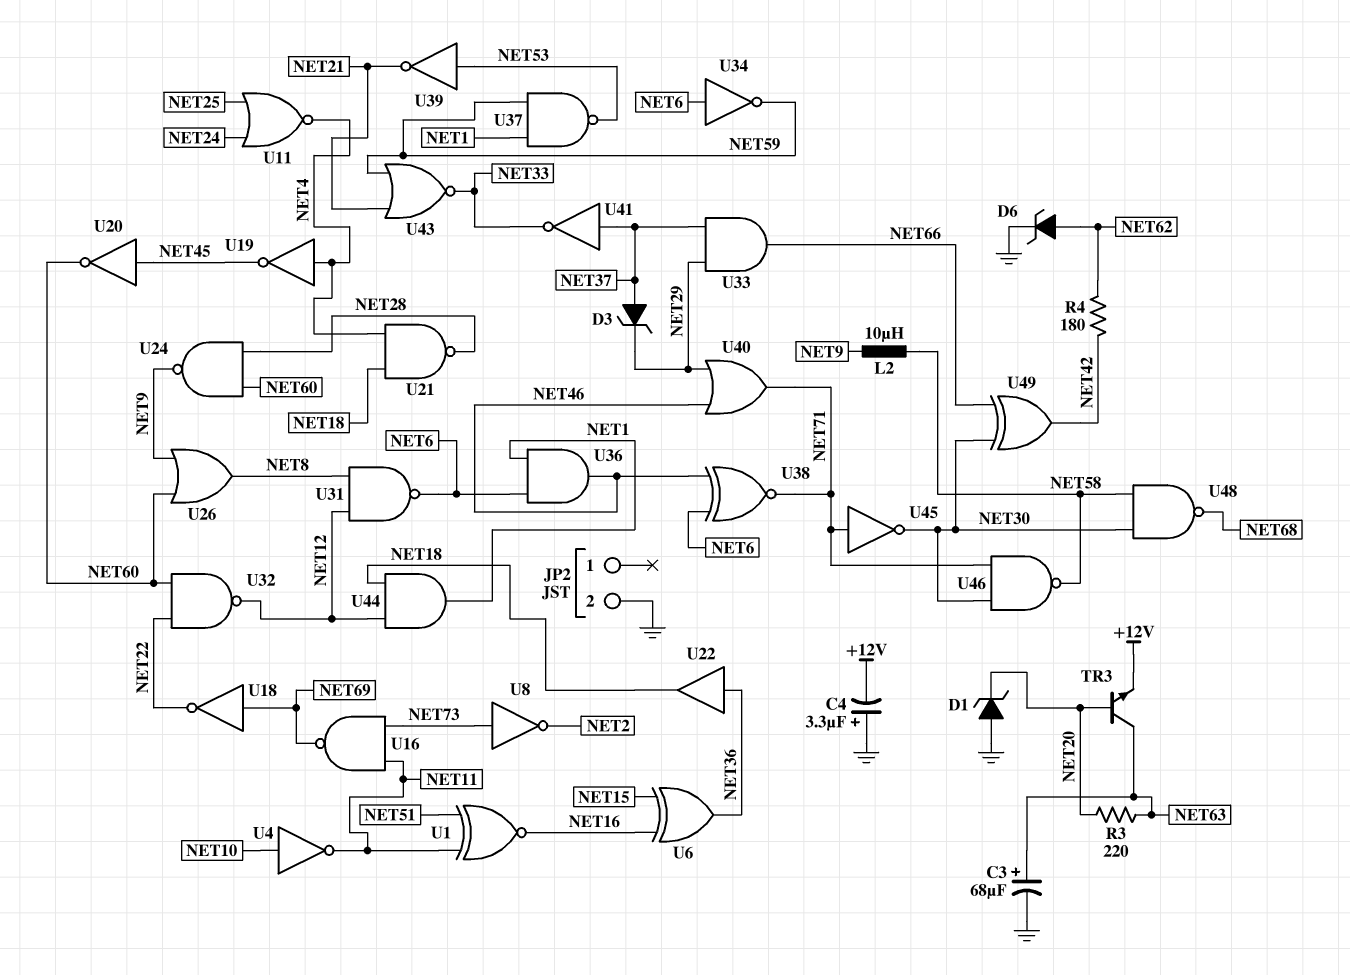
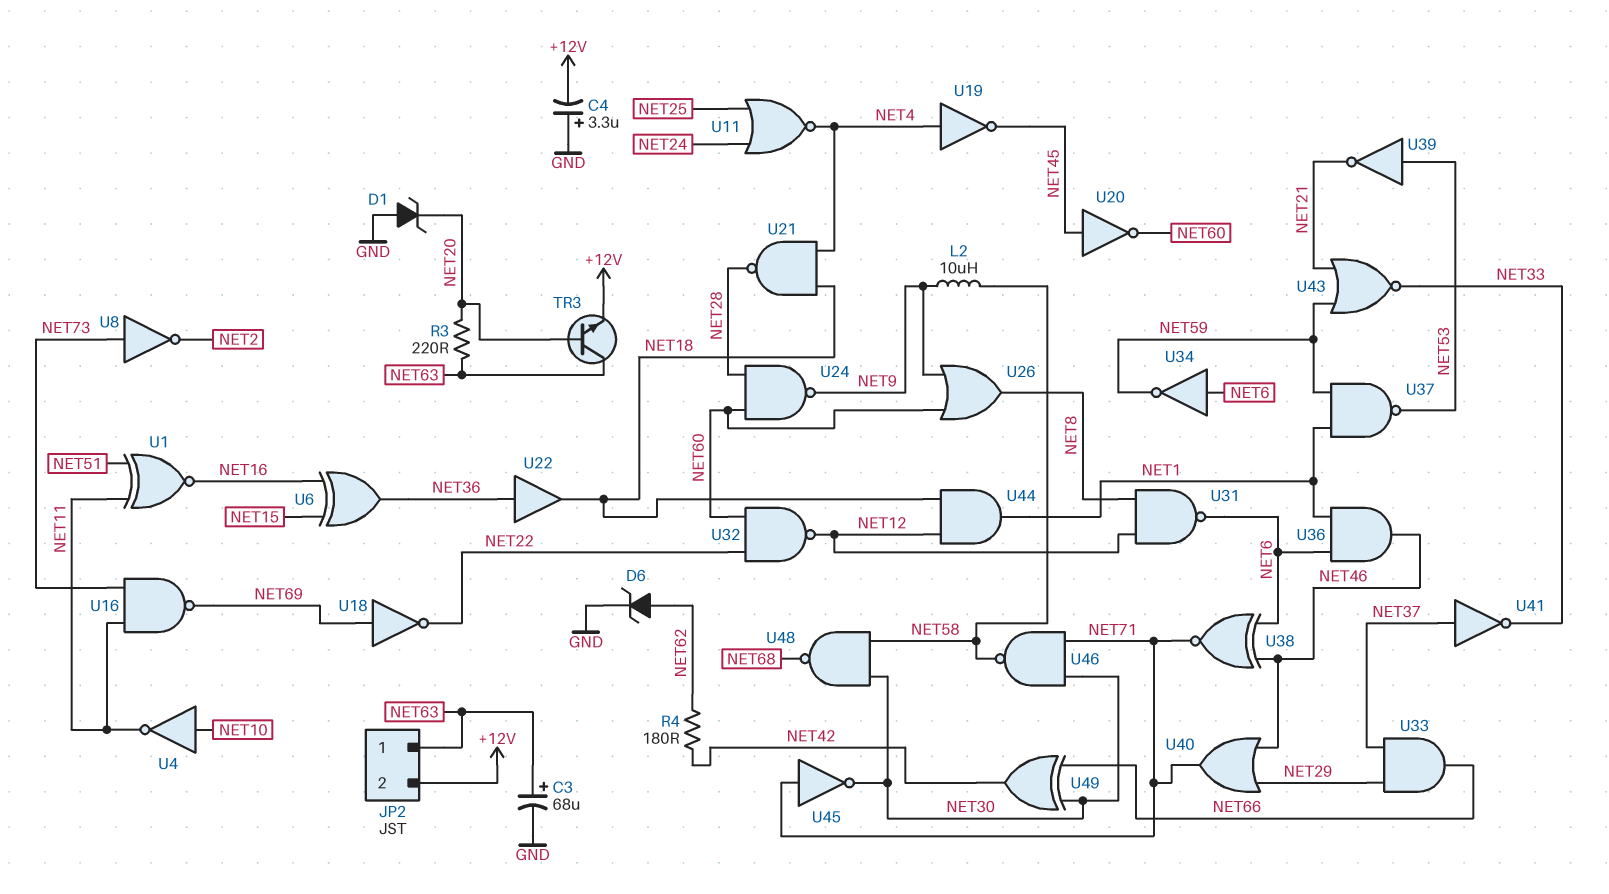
D3: zener (A NET37, K NET29) -> none
JP2 pin 1: none -> NET63
JP2 pin 2: GND -> +12V

